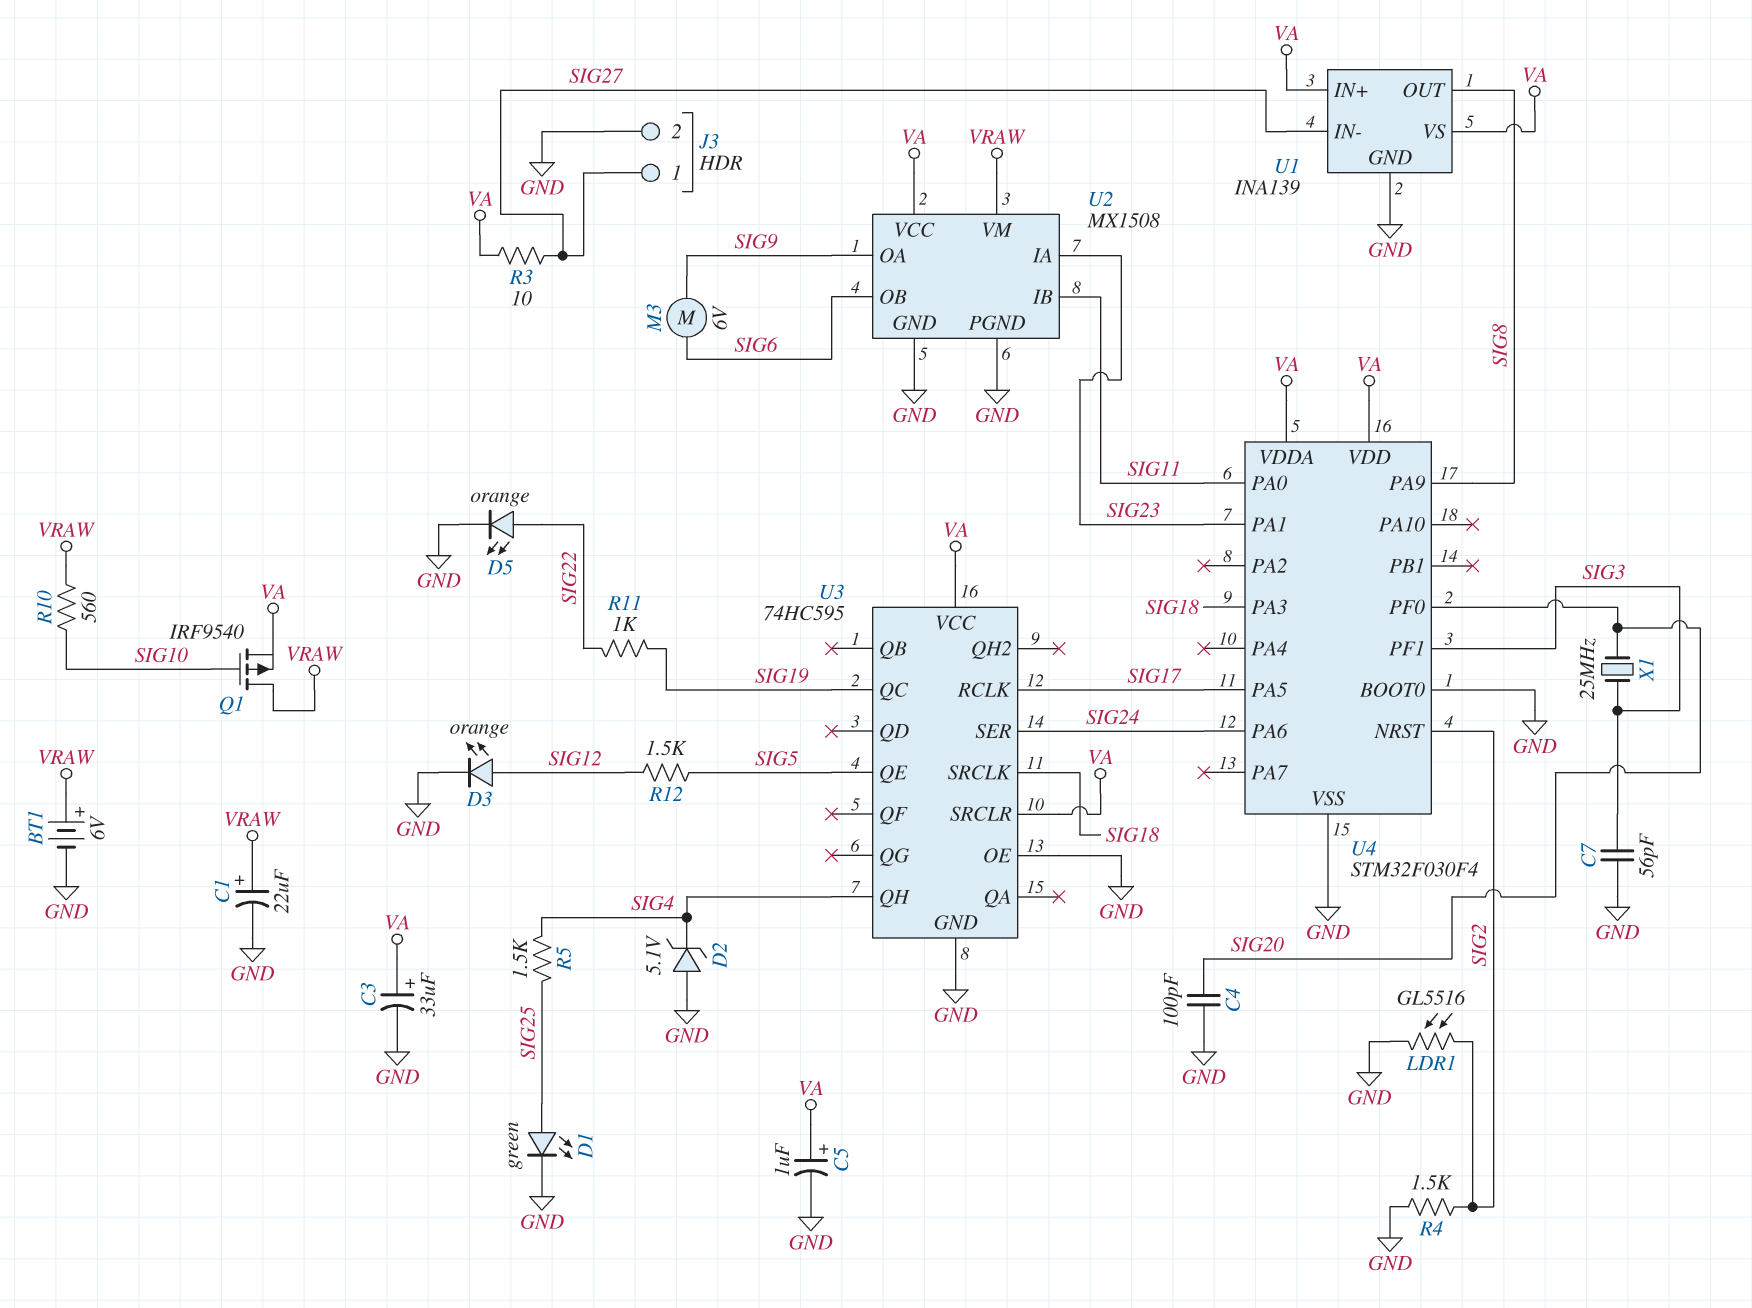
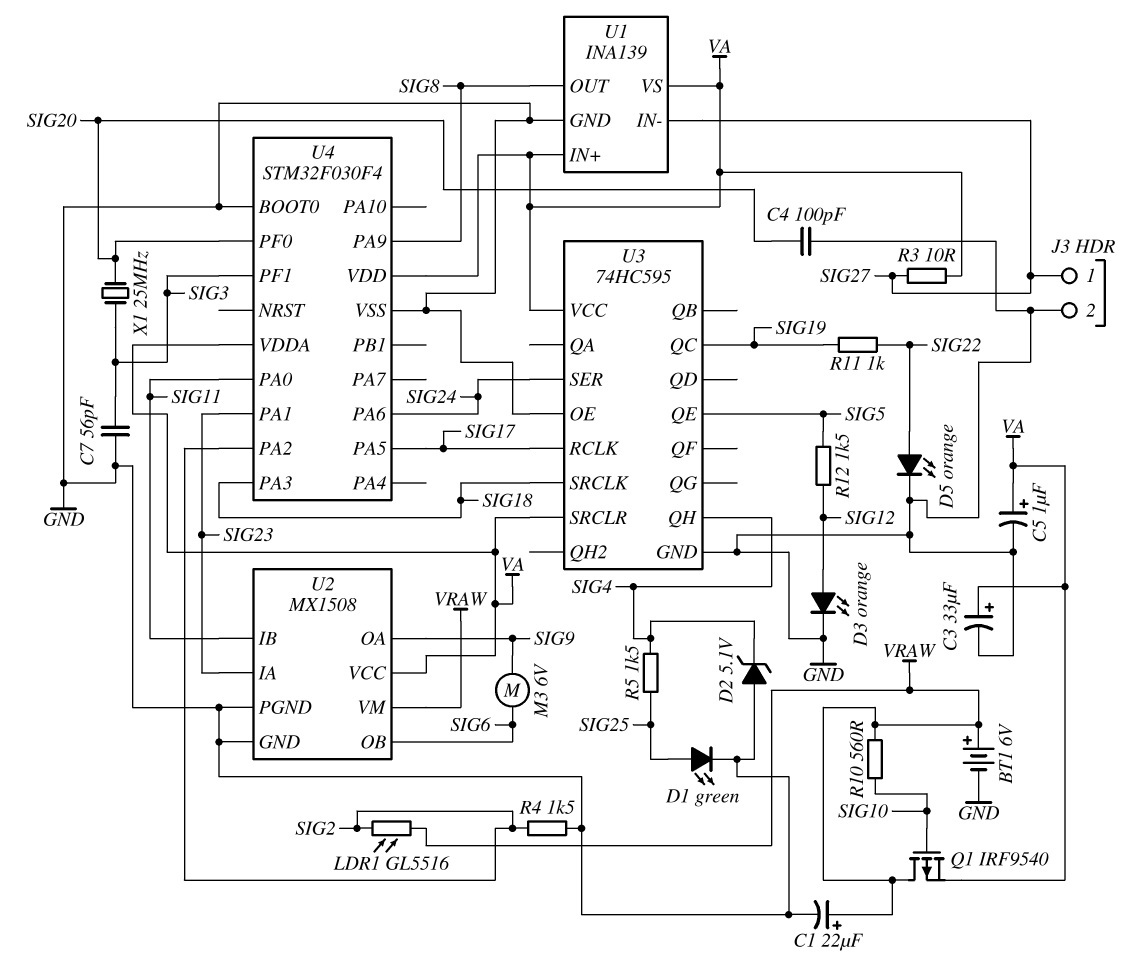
LDR1: GL5516 (GND, SIG2) -> GL5516 (SIG2, VRAW)
U4 pin NRST: SIG2 -> none
U4 pin PA2: none -> SIG2

